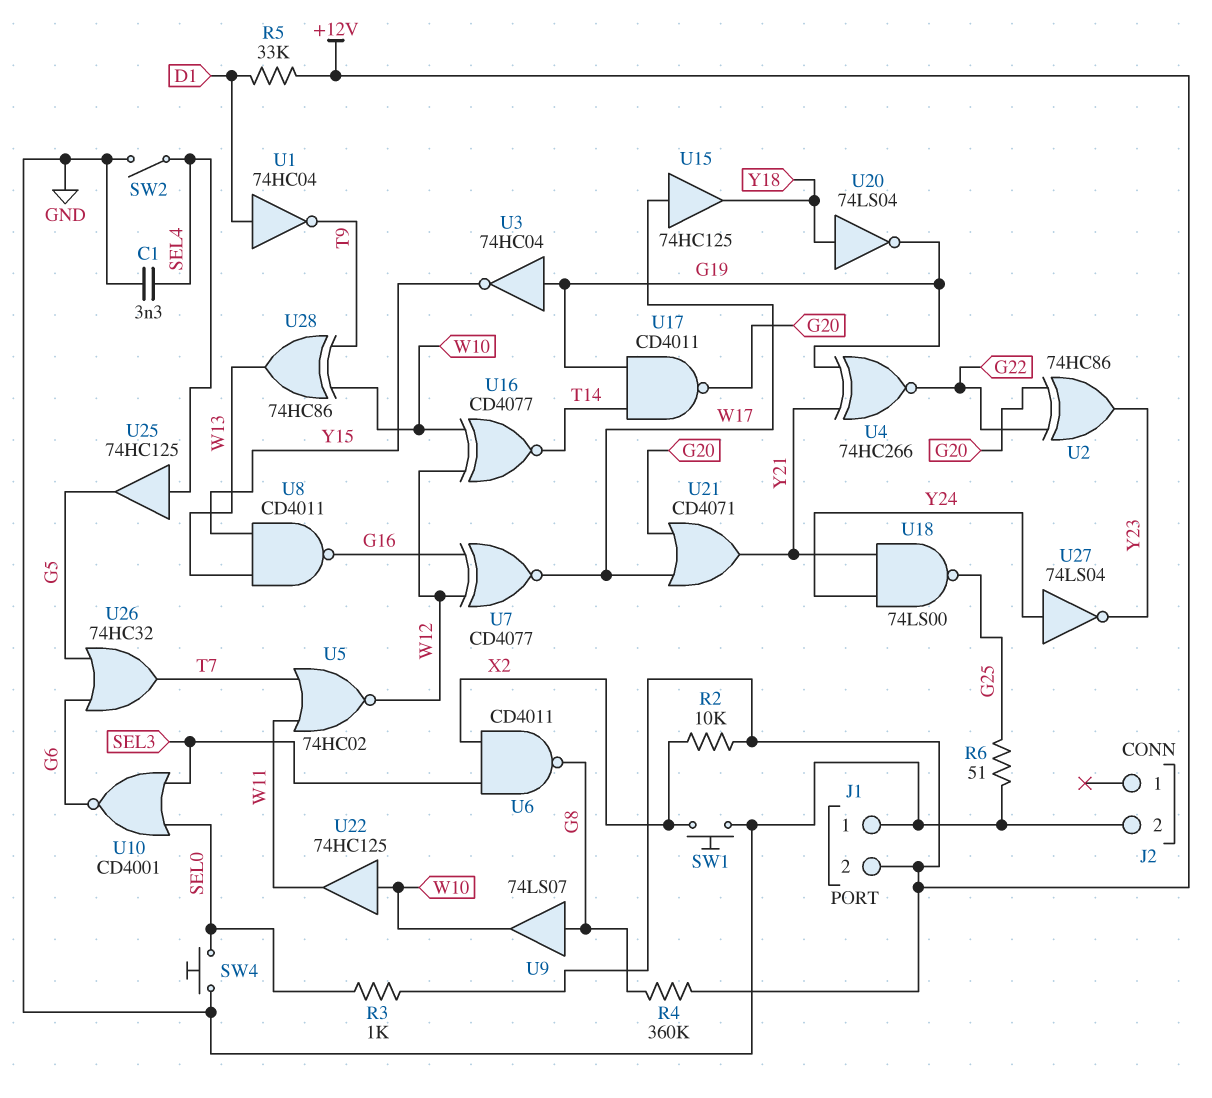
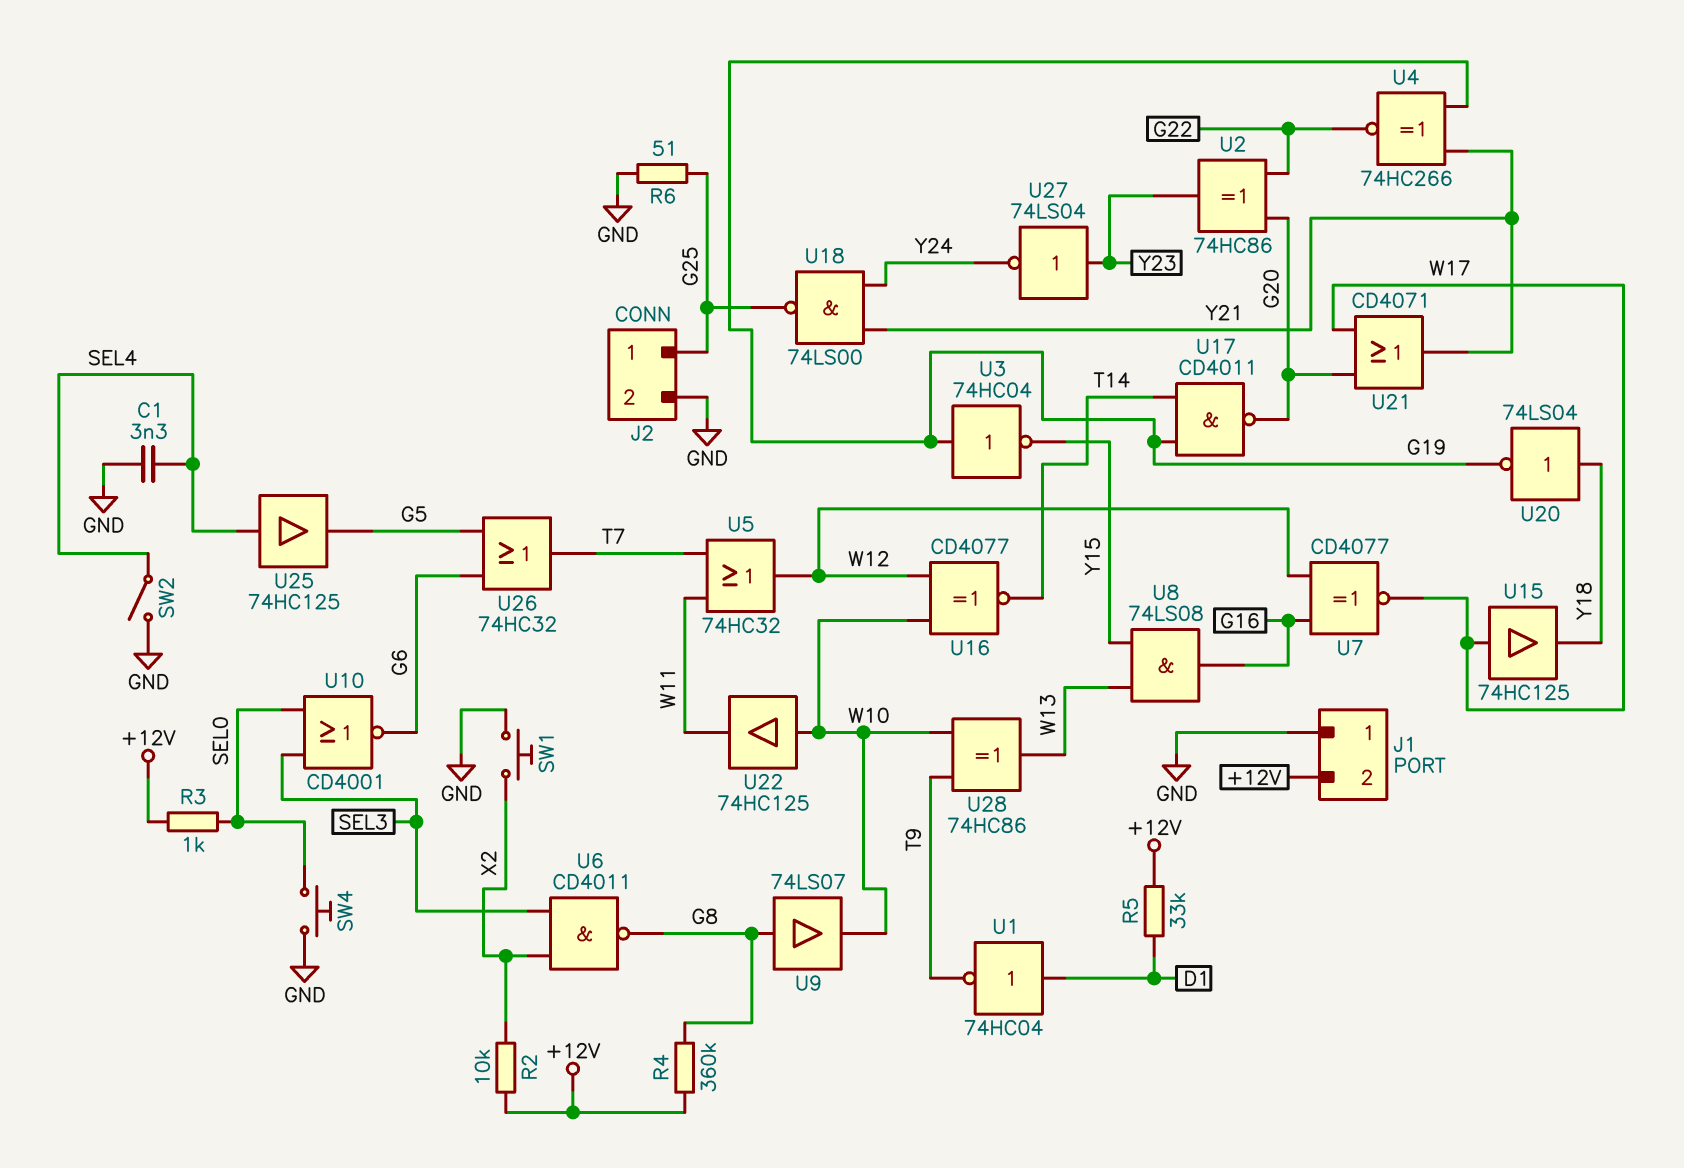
J2 pin 1: none -> G25
U5: NOR 74HC02 (in T7, in W11, out W12) -> OR 74HC32 (in T7, in W11, out W12)
U8: NAND CD4011 (in W13, in Y15, out G16) -> AND 74LS08 (in W13, in Y15, out G16)
U27: NOT 74LS04 (in Y24, out Y23) -> NOT 74LS04 (in Y23, out Y24)

